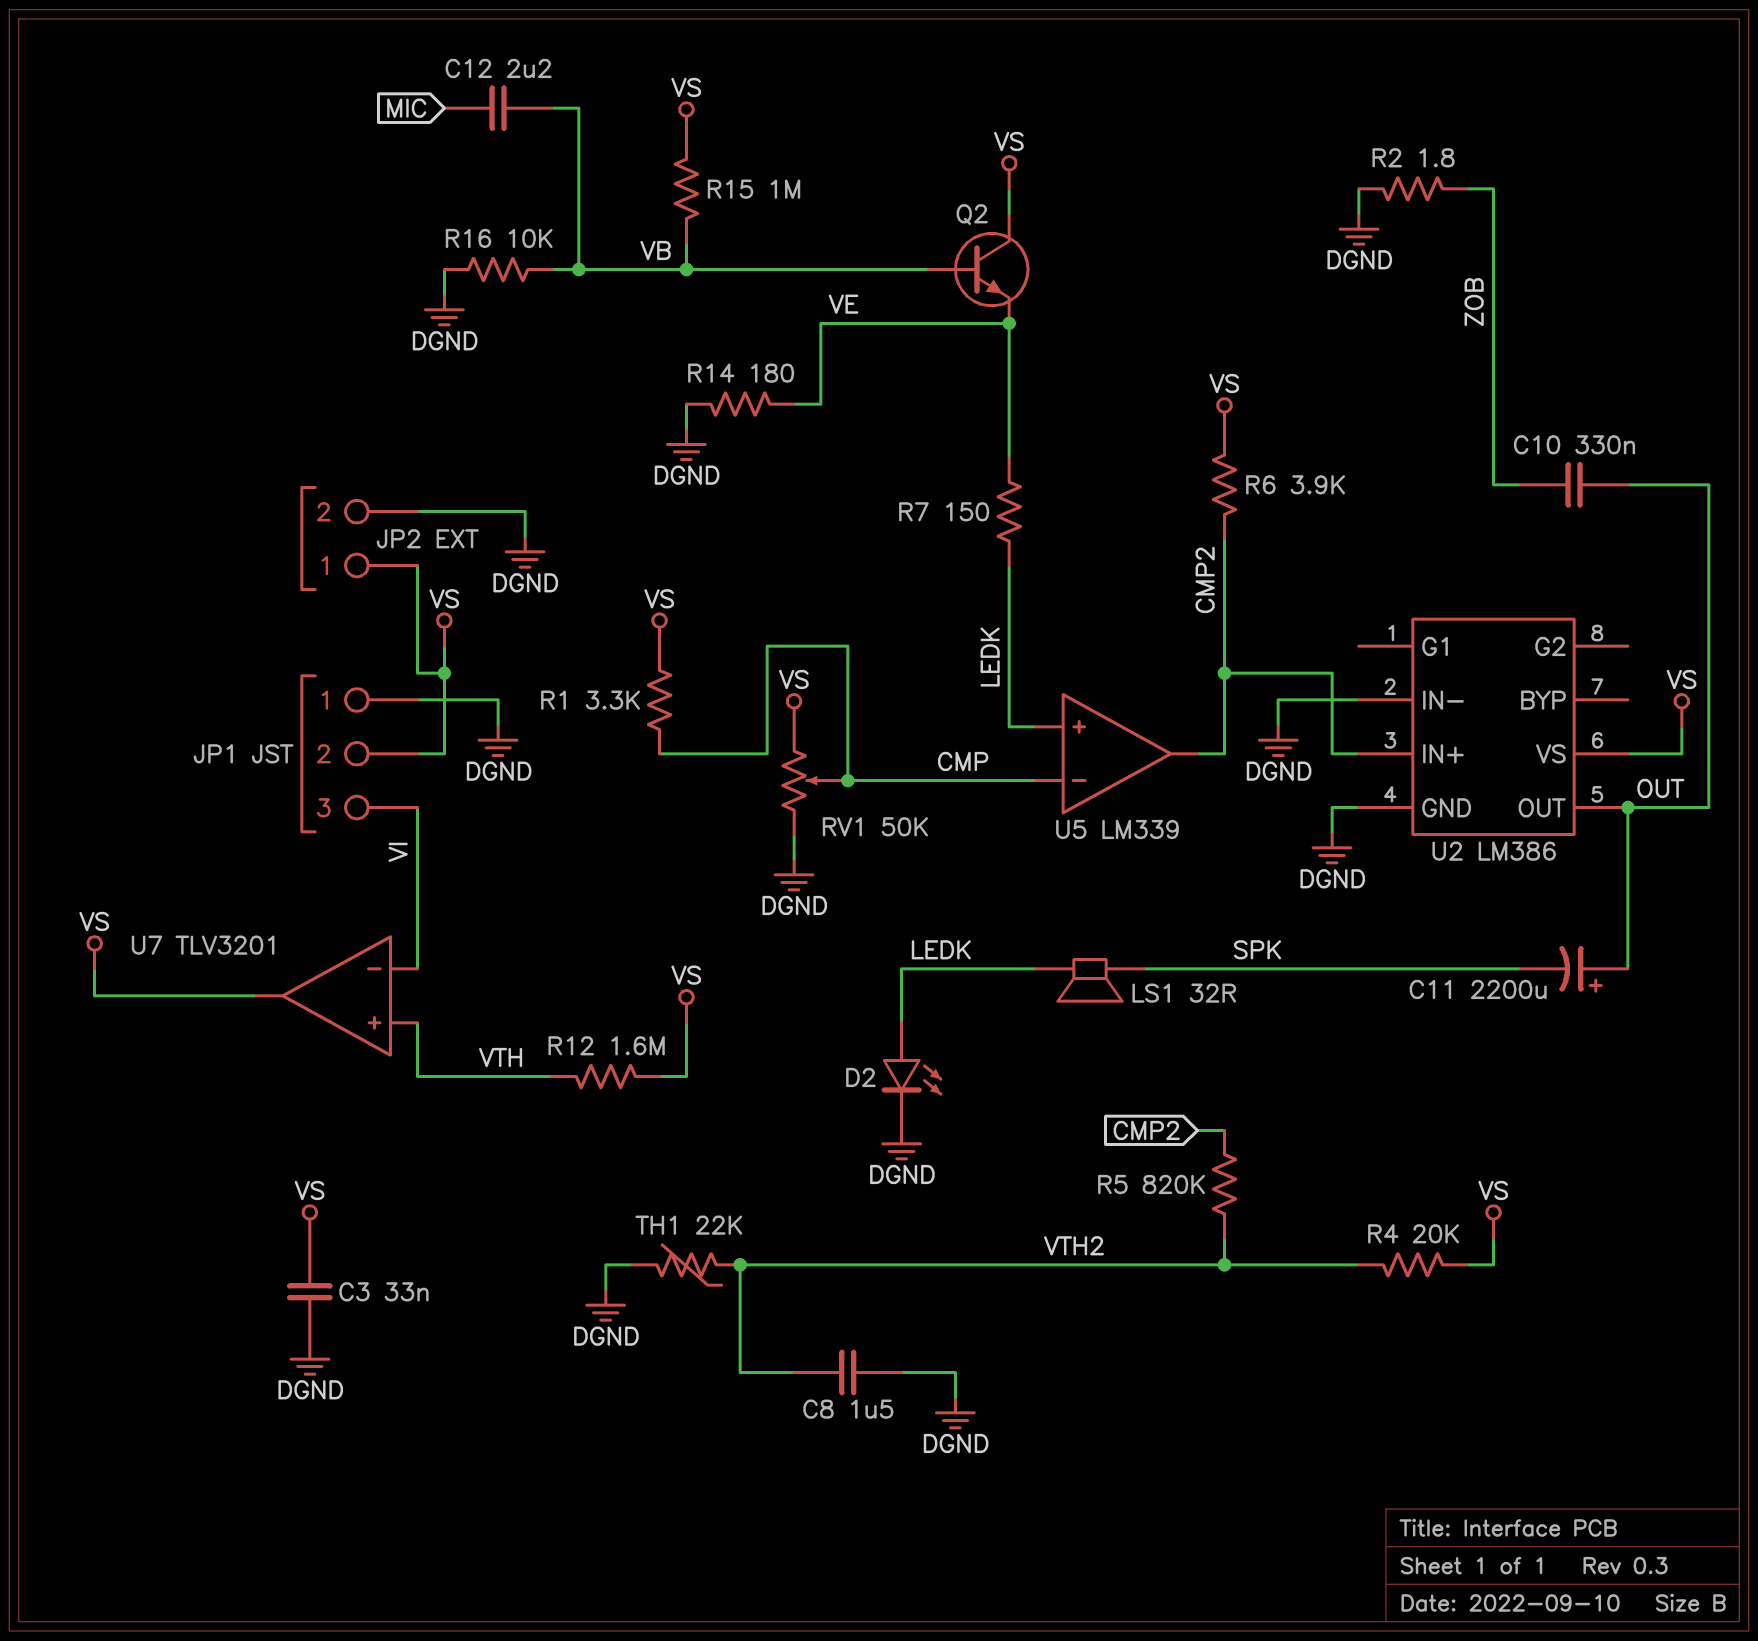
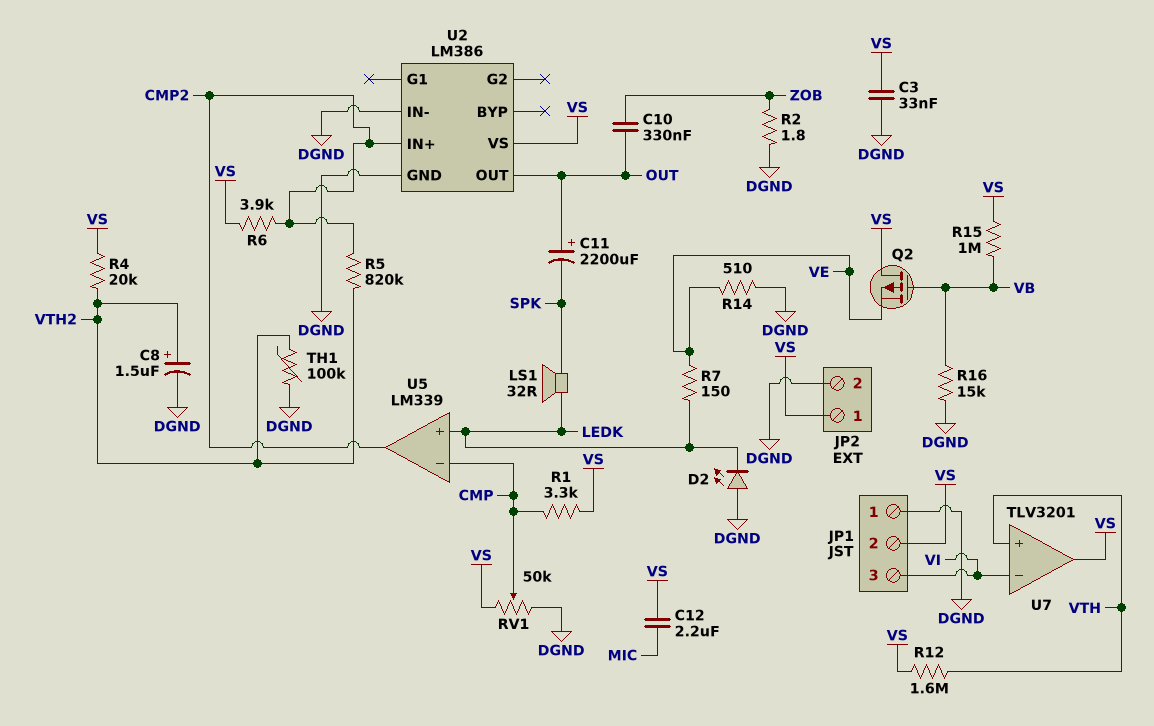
C8: 1.5uF (DGND, VTH2) -> 1.5uF (plus VTH2, minus DGND)
C12: 2.2uF (MIC, VB) -> 2.2uF (MIC, VS)
D2: LED (A LEDK, K DGND) -> LED (A DGND, K LEDK)
Q2: NPN (B VB, C VS, E VE) -> PMOS (G VB, D VS, S VE)
R14: 180 (DGND, VE) -> 510 (DGND, VE)
R16: 10k (DGND, VB) -> 15k (DGND, VB)
TH1: 22k (DGND, VTH2) -> 100k (DGND, VTH2)

